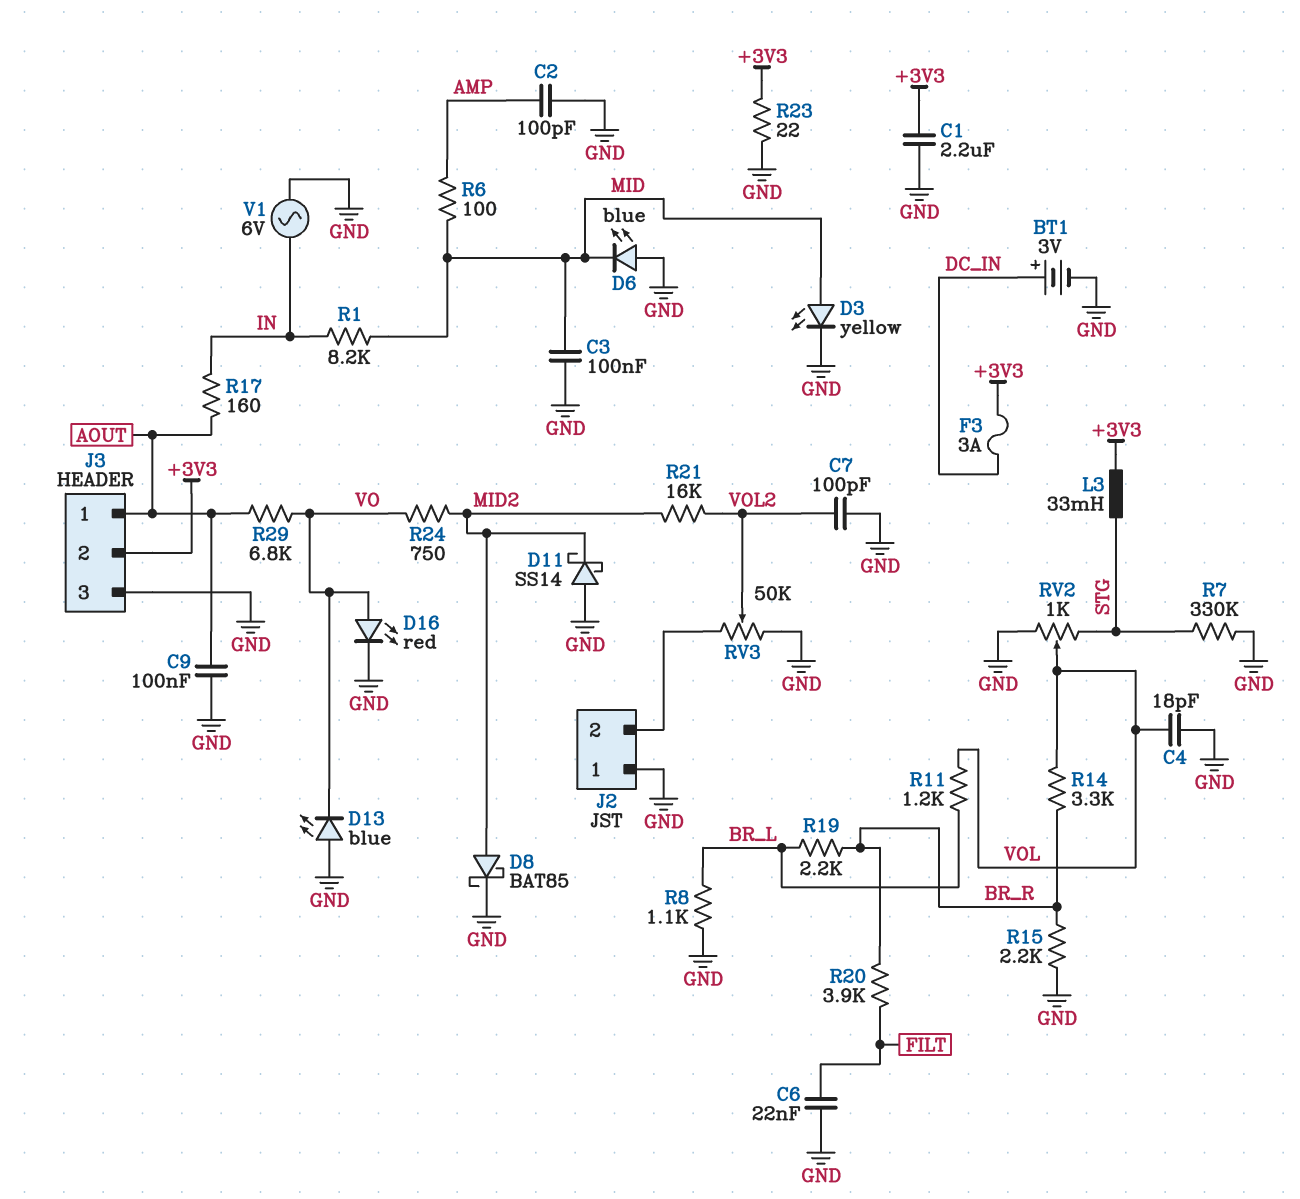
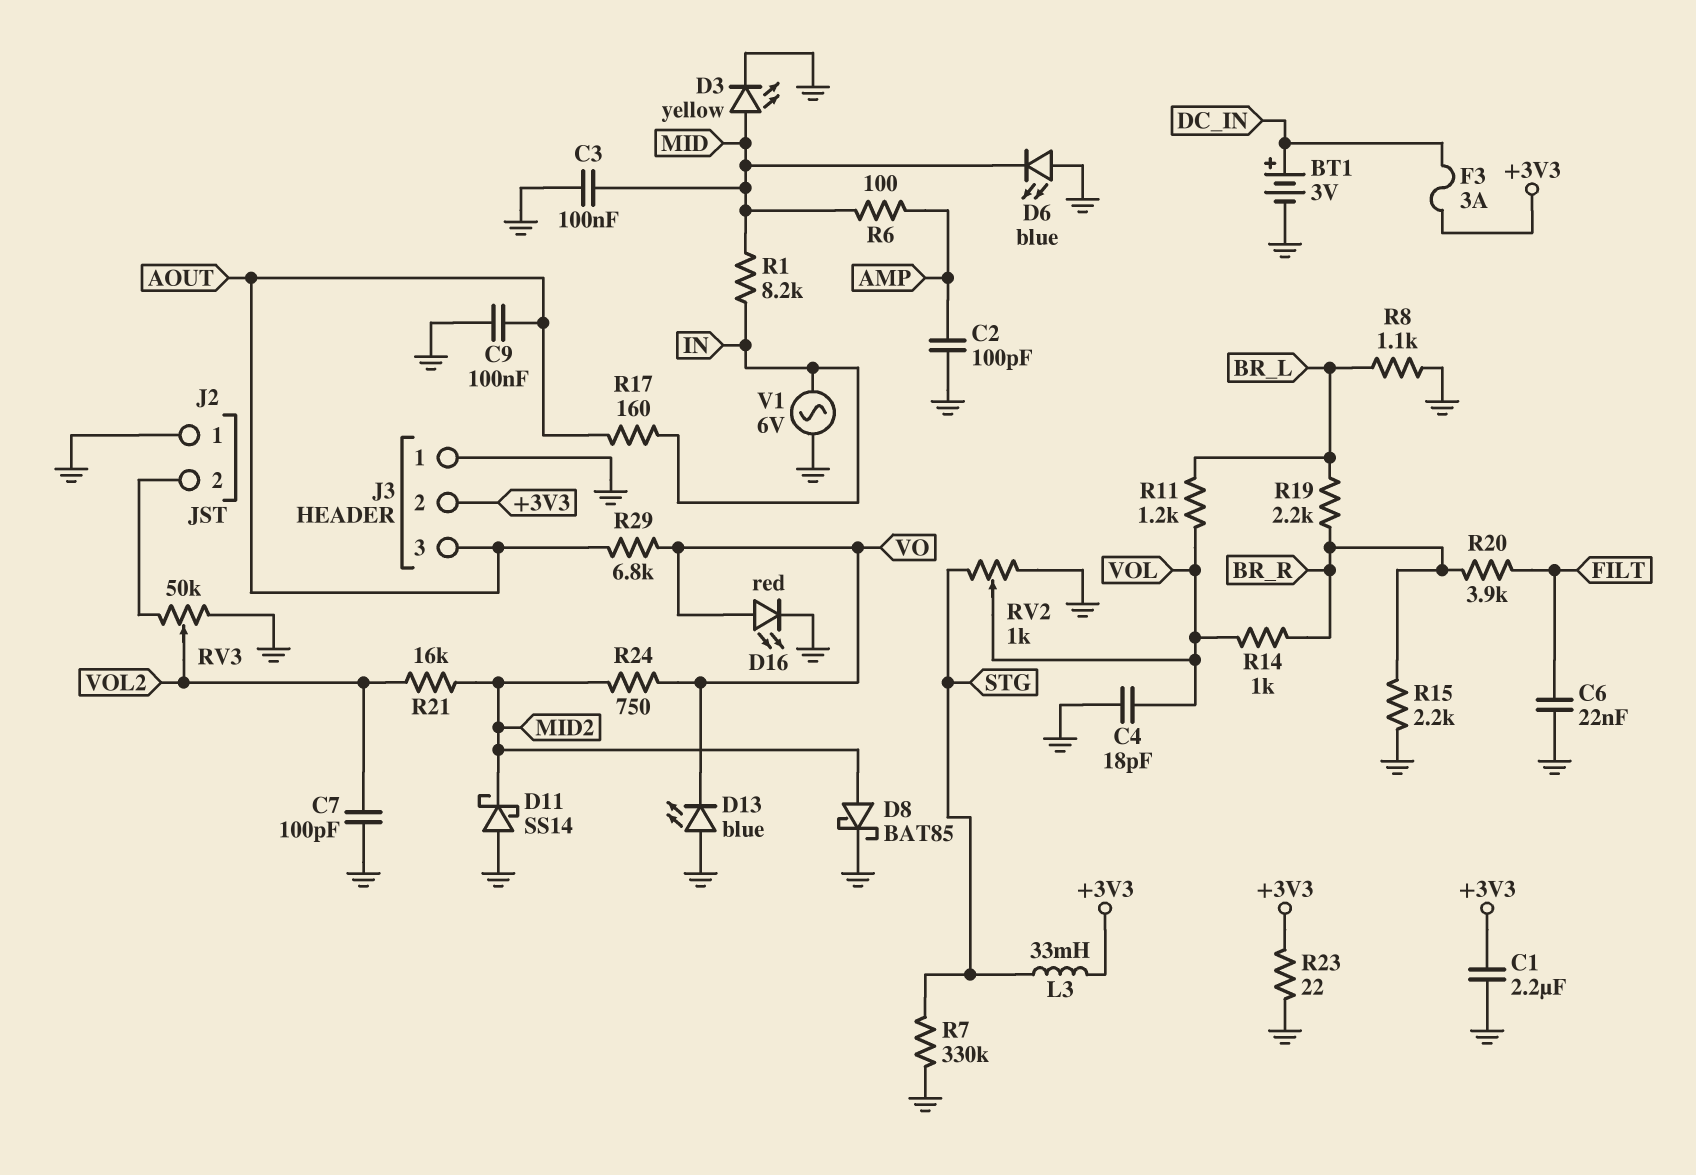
J3 pin 1: AOUT -> GND
J3 pin 3: GND -> AOUT
R14: 3.3k (BR_R, VOL) -> 1k (BR_R, VOL)

